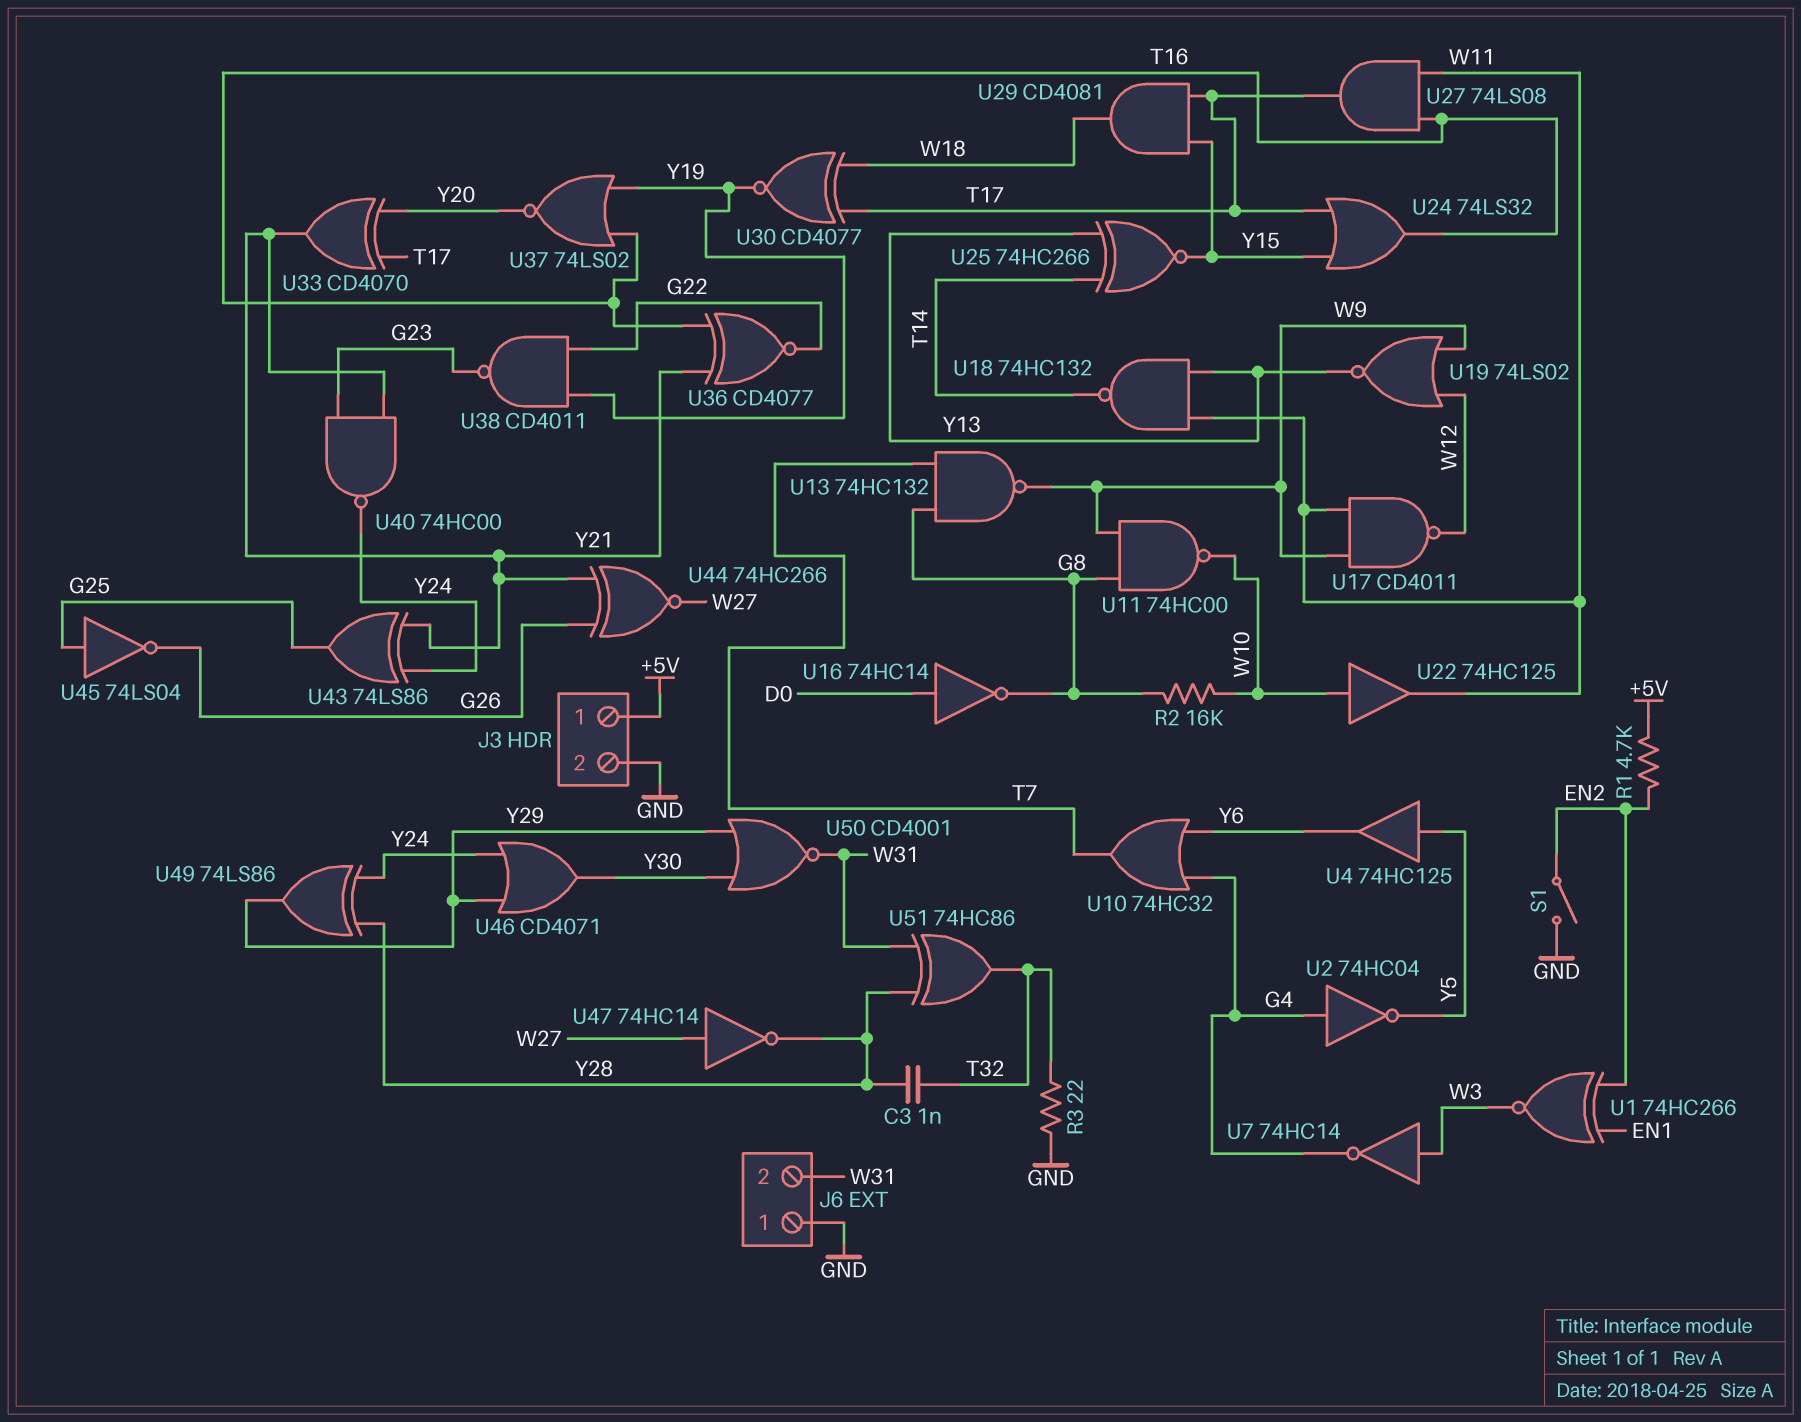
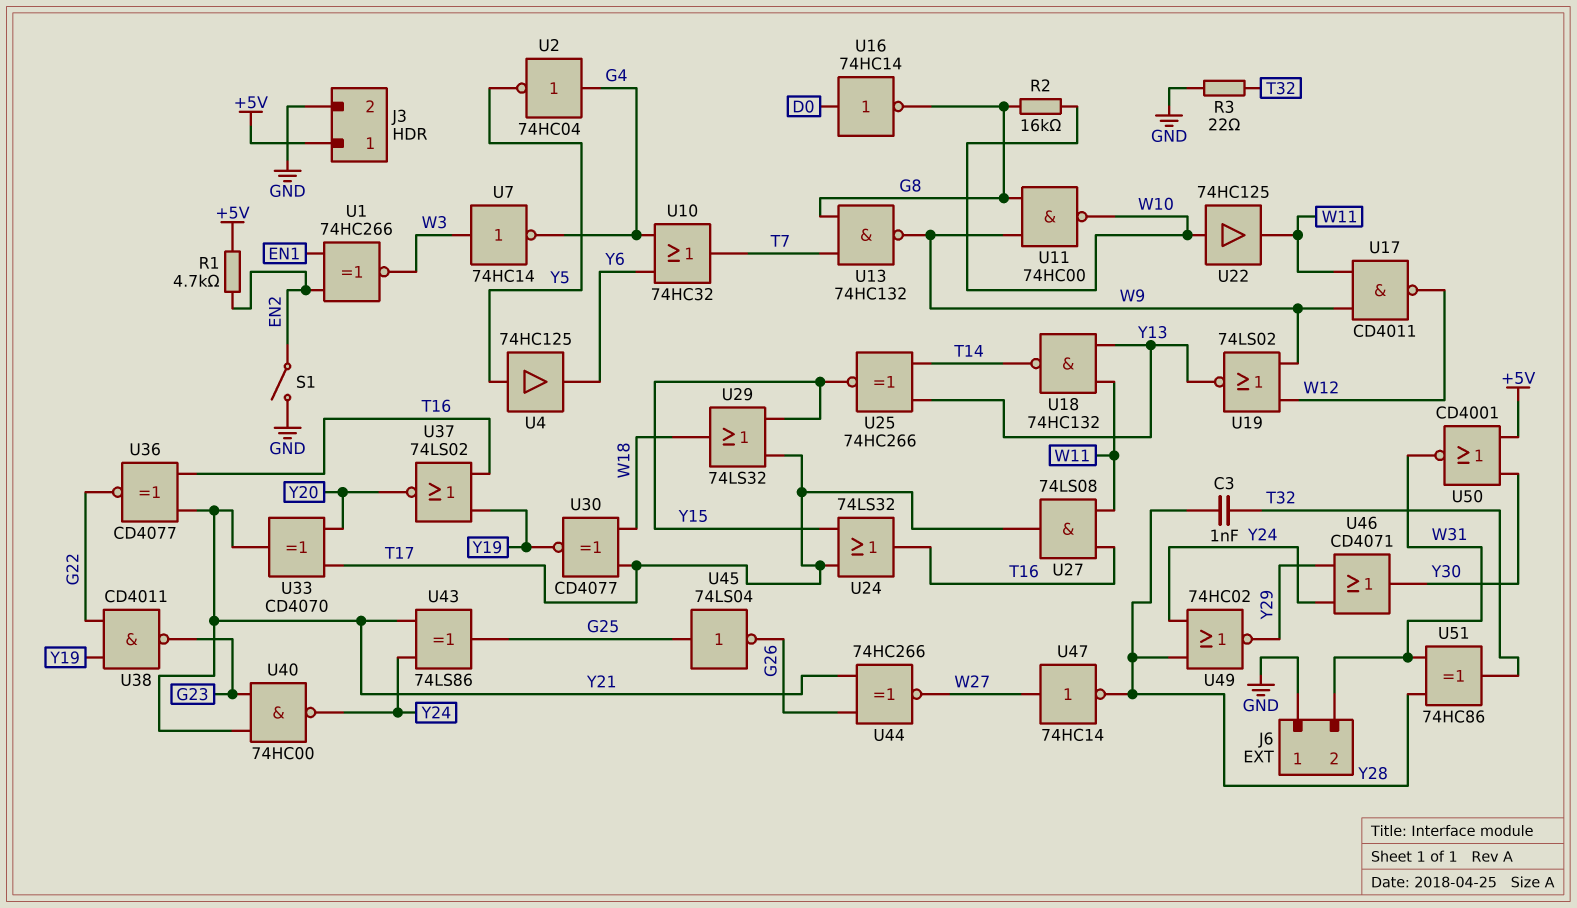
U29: AND CD4081 (in T17, in Y15, out W18) -> OR 74LS32 (in T17, in Y15, out W18)
U49: XOR 74LS86 (in Y24, in Y28, out Y29) -> NOR 74HC02 (in Y24, in Y28, out Y29)
U50: NOR CD4001 (in Y29, in Y30, out W31) -> NOR CD4001 (in +5V, in Y30, out W31)

